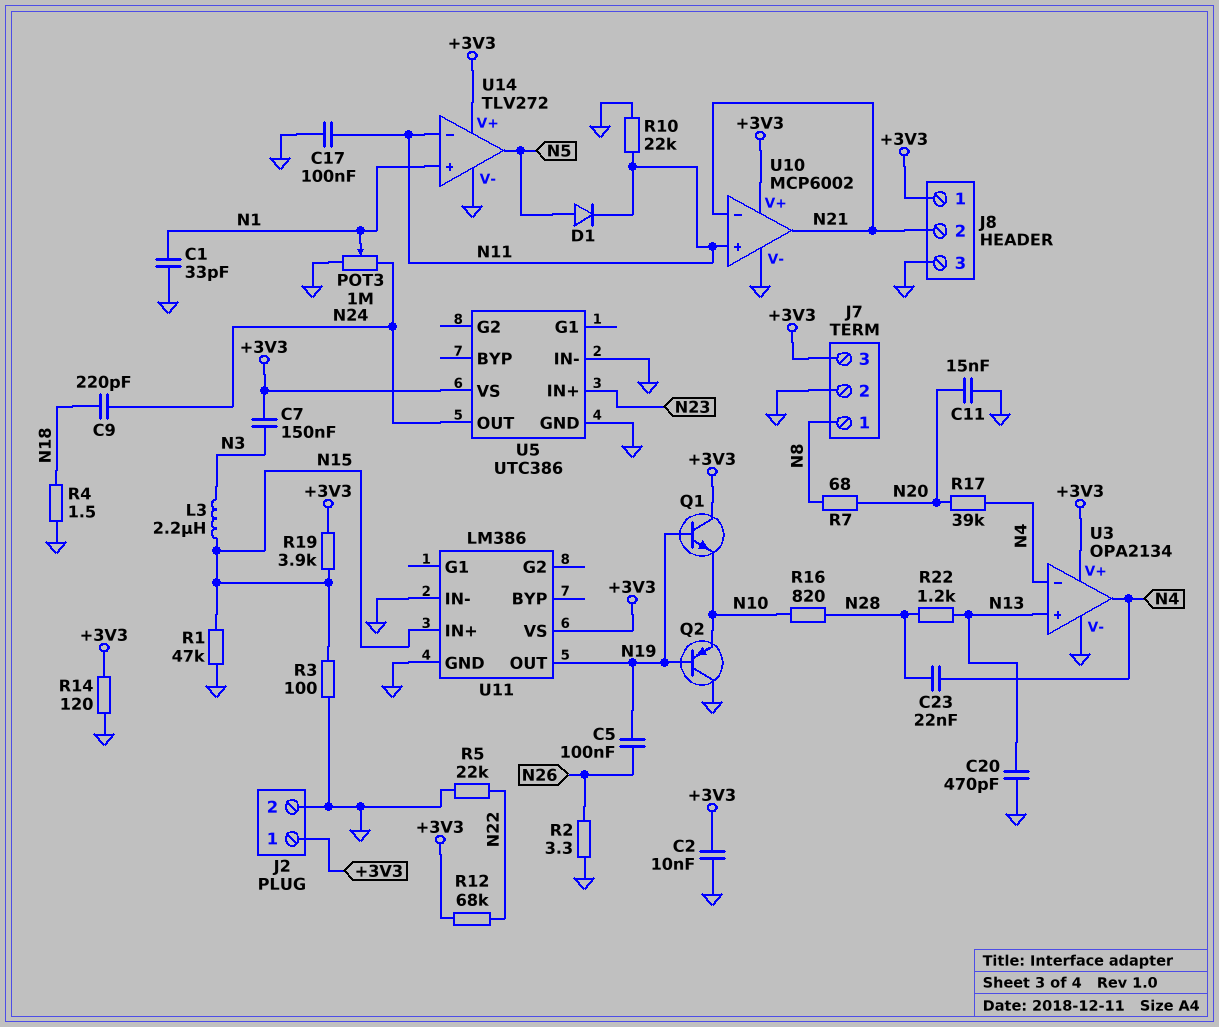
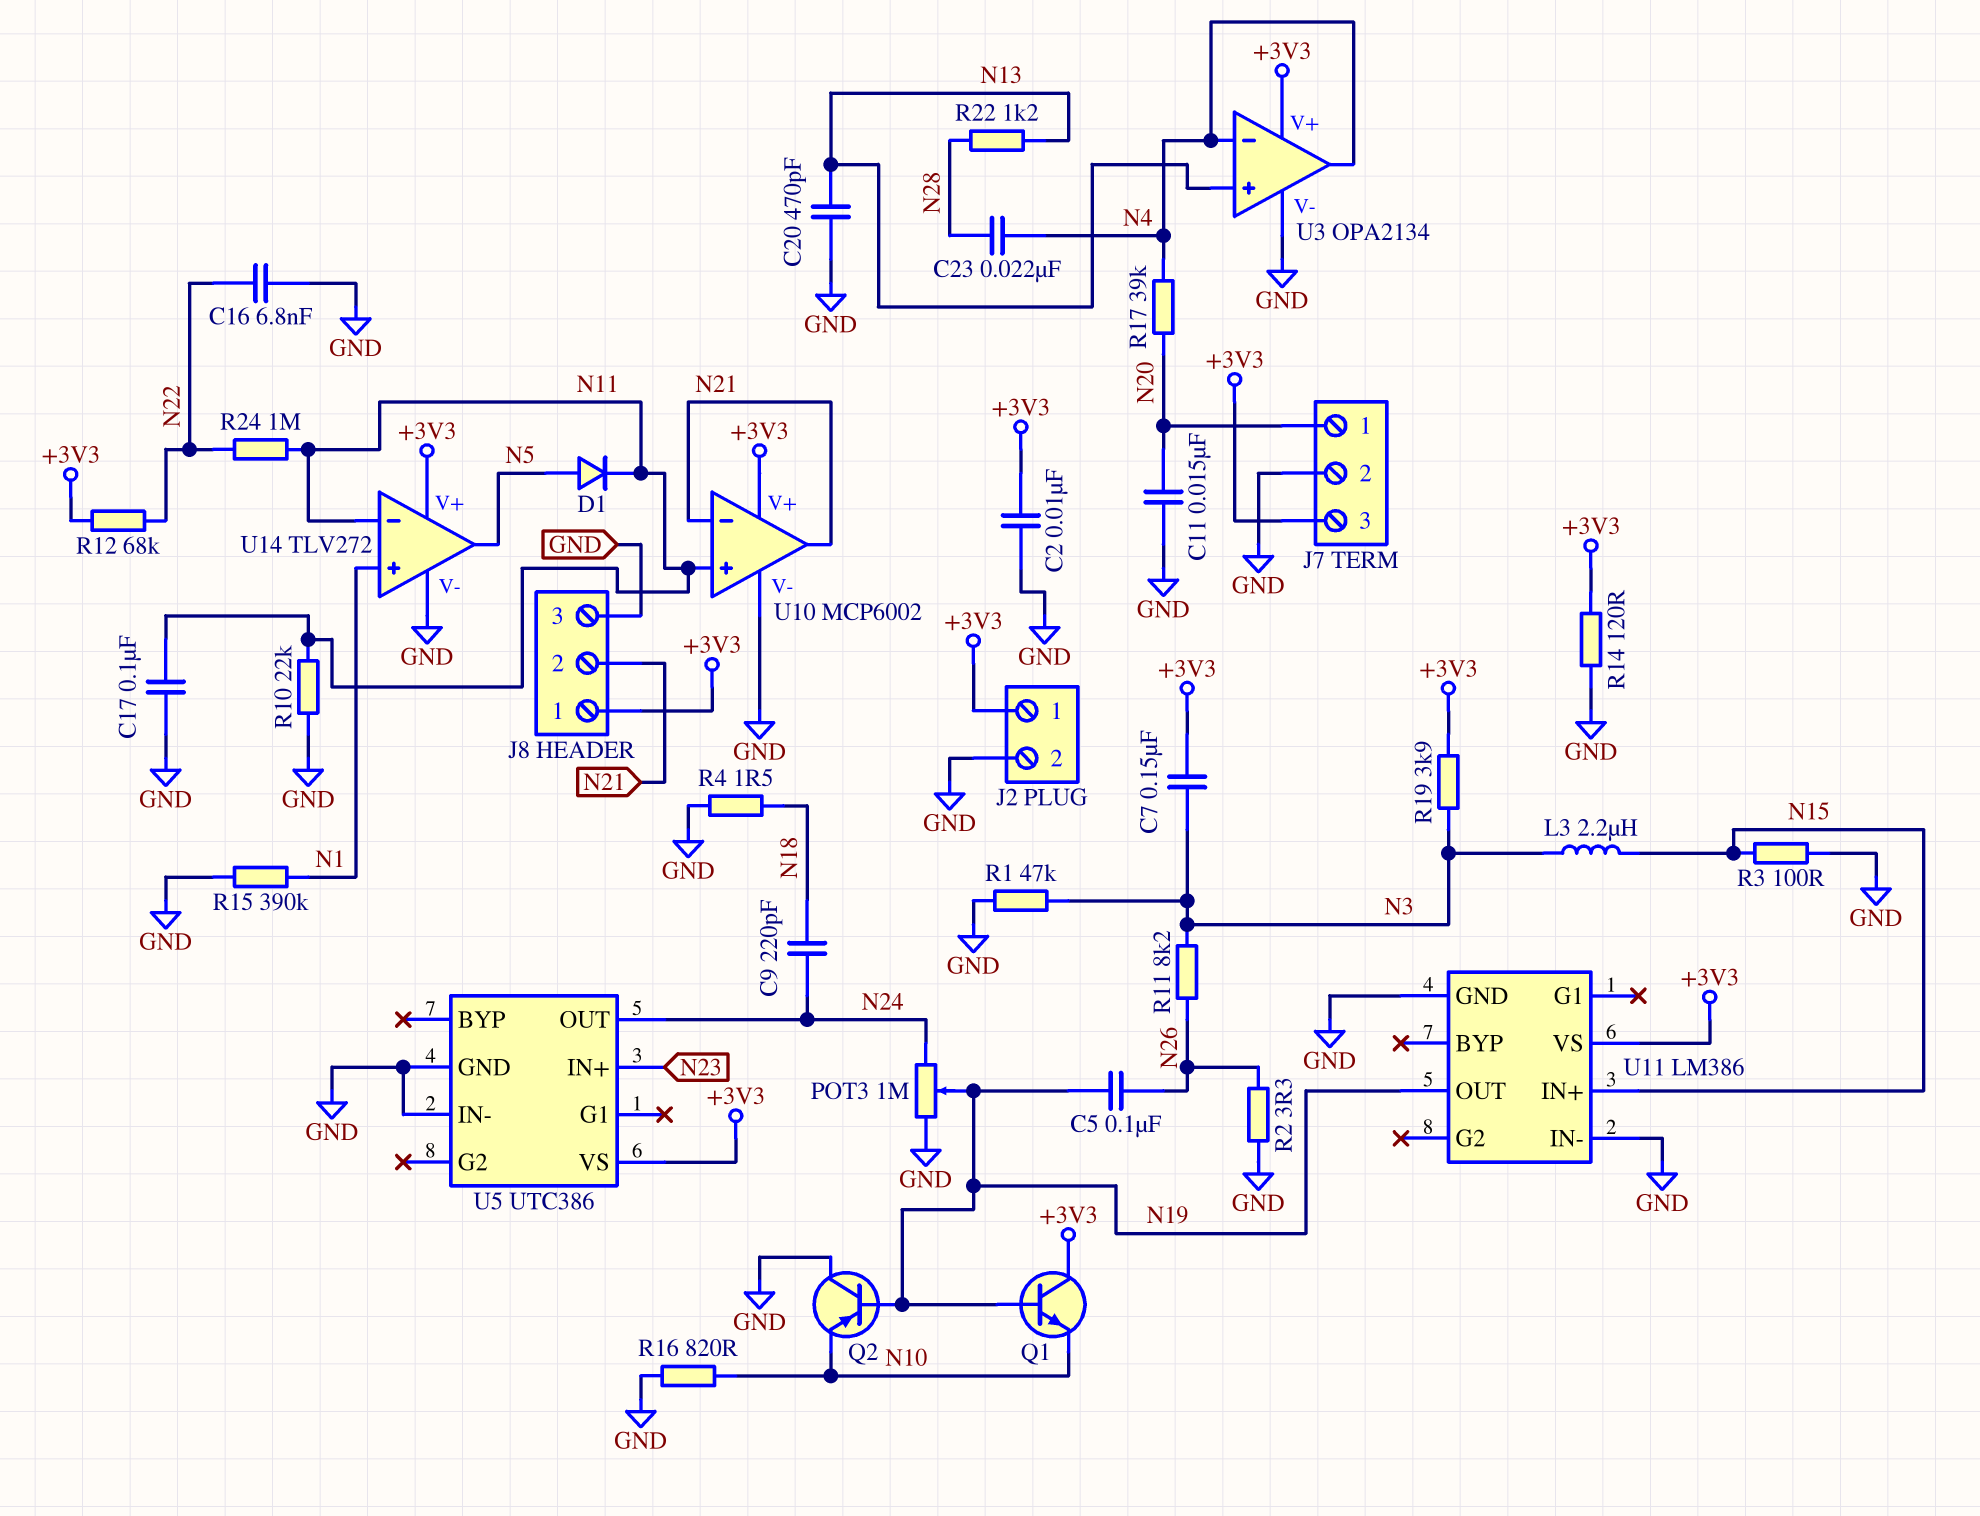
C1: 33pF (GND, N1) -> none
C16: none -> 6.8nF (GND, N22)
J7 pin 1: N8 -> N20
POT3: 1M (GND, N24, wiper N1) -> 1M (GND, N24, wiper N19)
R1: 47k (GND, N15) -> 47k (GND, N3)
R5: 22k (GND, N22) -> none
R7: 68 (N8, N20) -> none
R11: none -> 8.2k (N3, N26)
R15: none -> 390k (GND, N1)
R16: 820 (N10, N28) -> 820 (GND, N10)
R19: 3.9k (+3V3, N15) -> 3.9k (+3V3, N3)
R24: none -> 1M (N11, N22)

